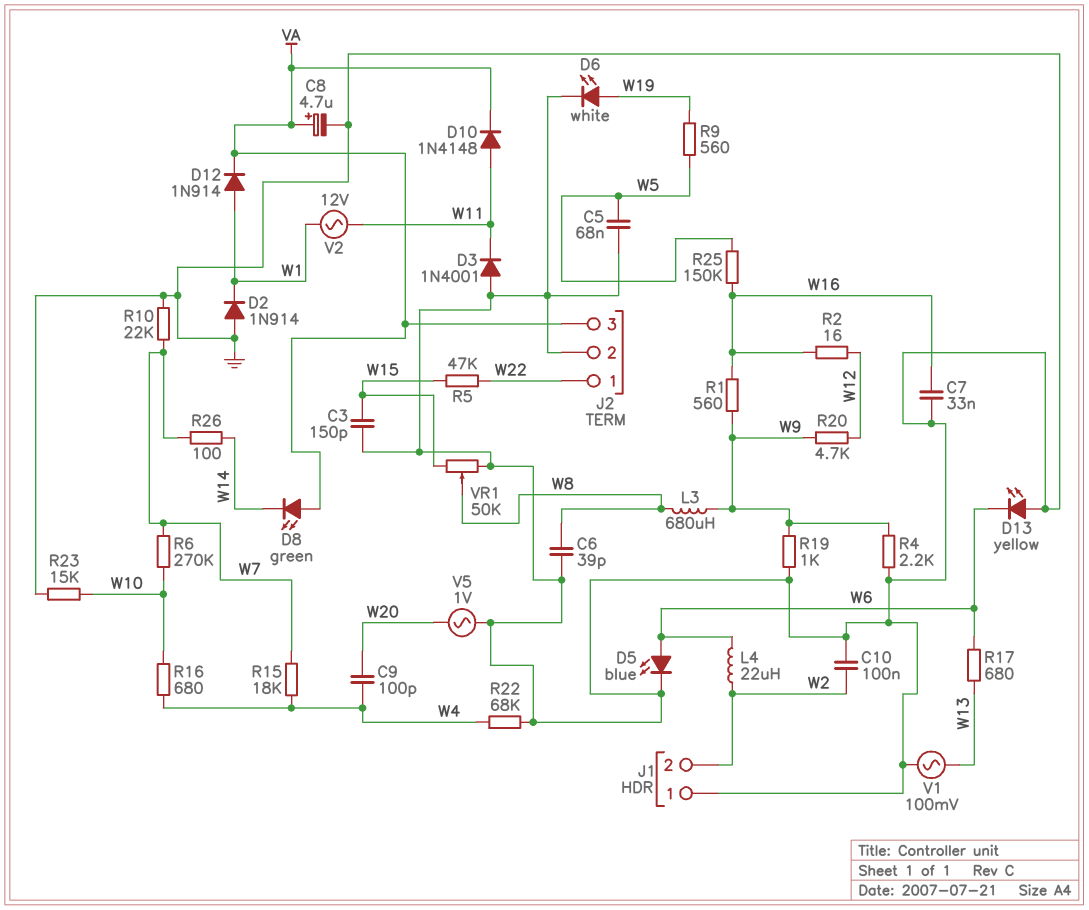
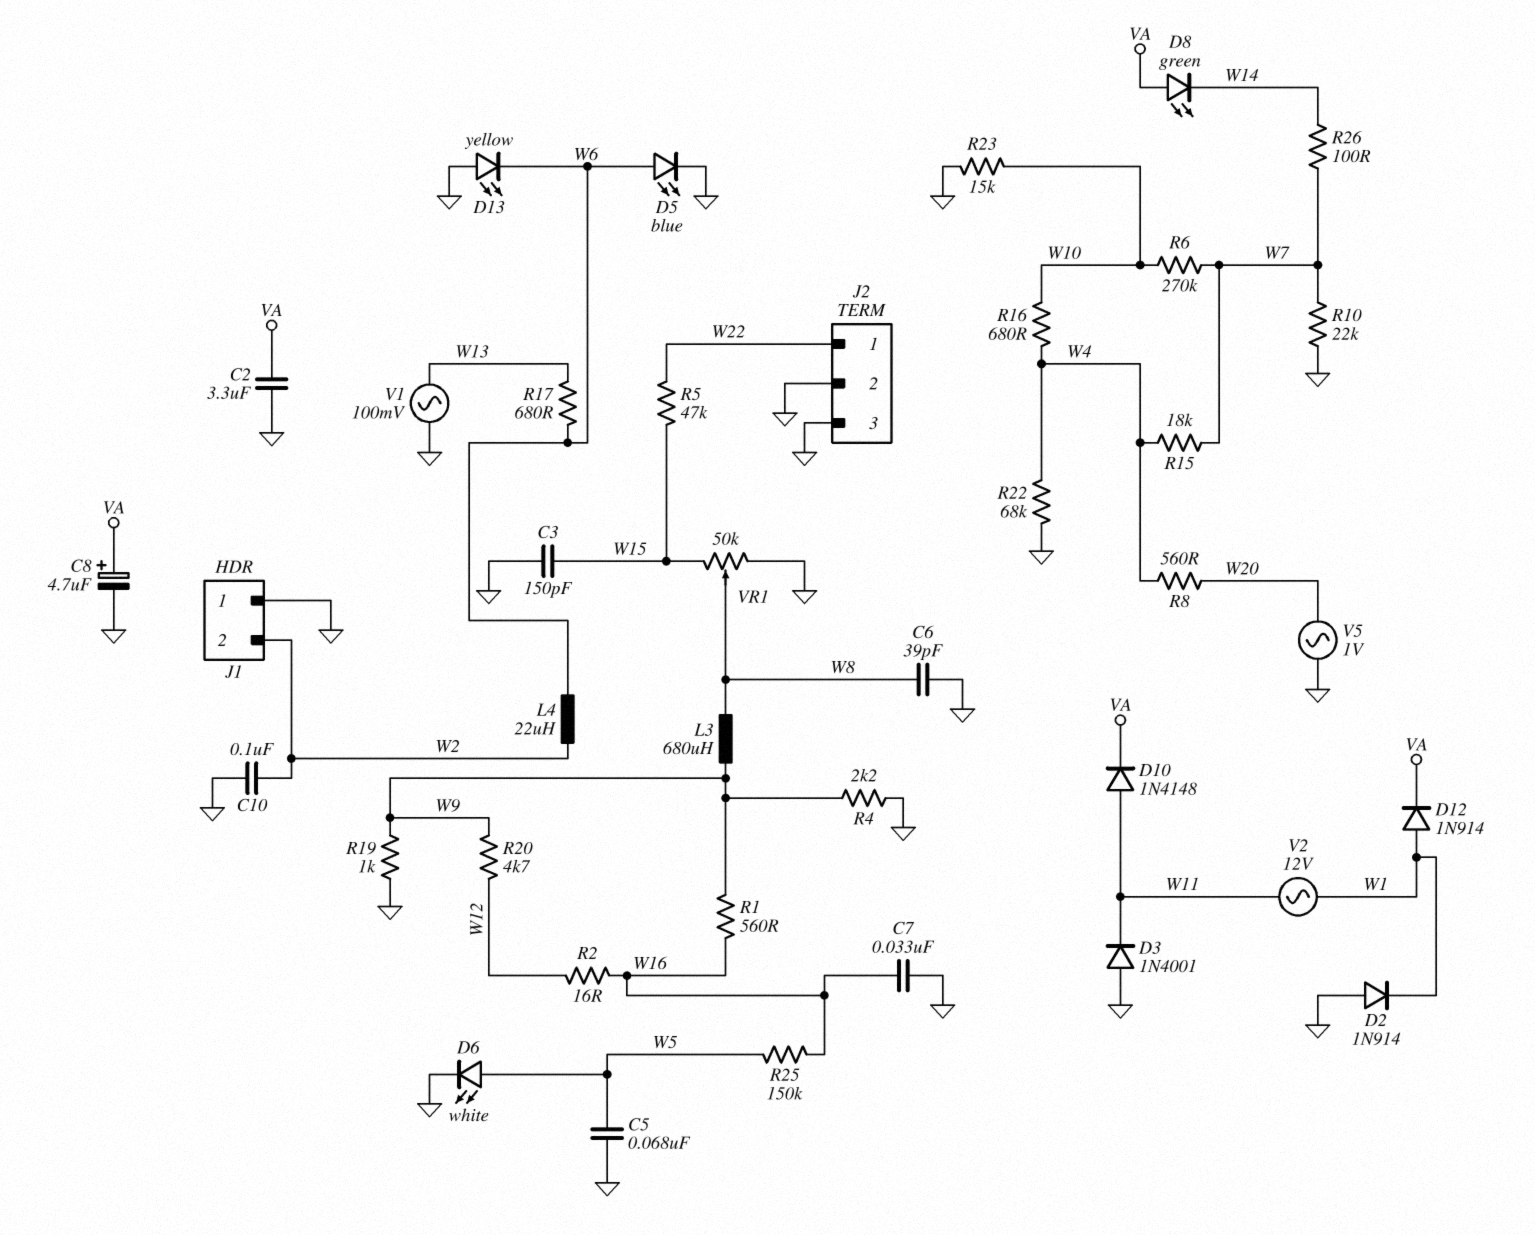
C2: none -> 3.3uF (GND, VA)
C9: 100pF (W4, W20) -> none
D6: LED white (A W19, K GND) -> LED white (A W5, K GND)
J2 pin 3: VA -> GND
R8: none -> 560 (W4, W20)
R9: 560 (W5, W19) -> none

